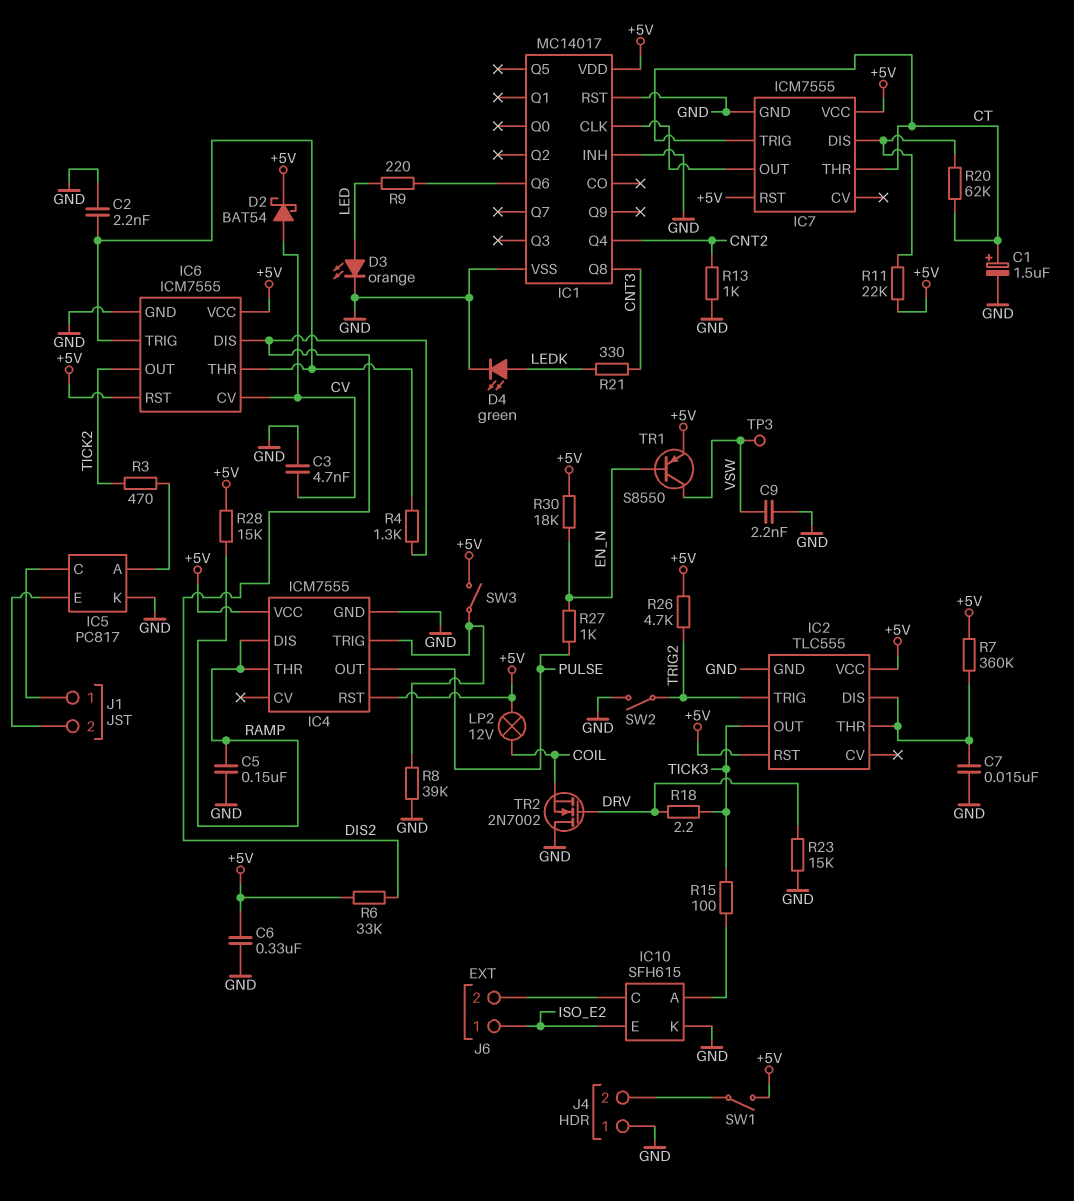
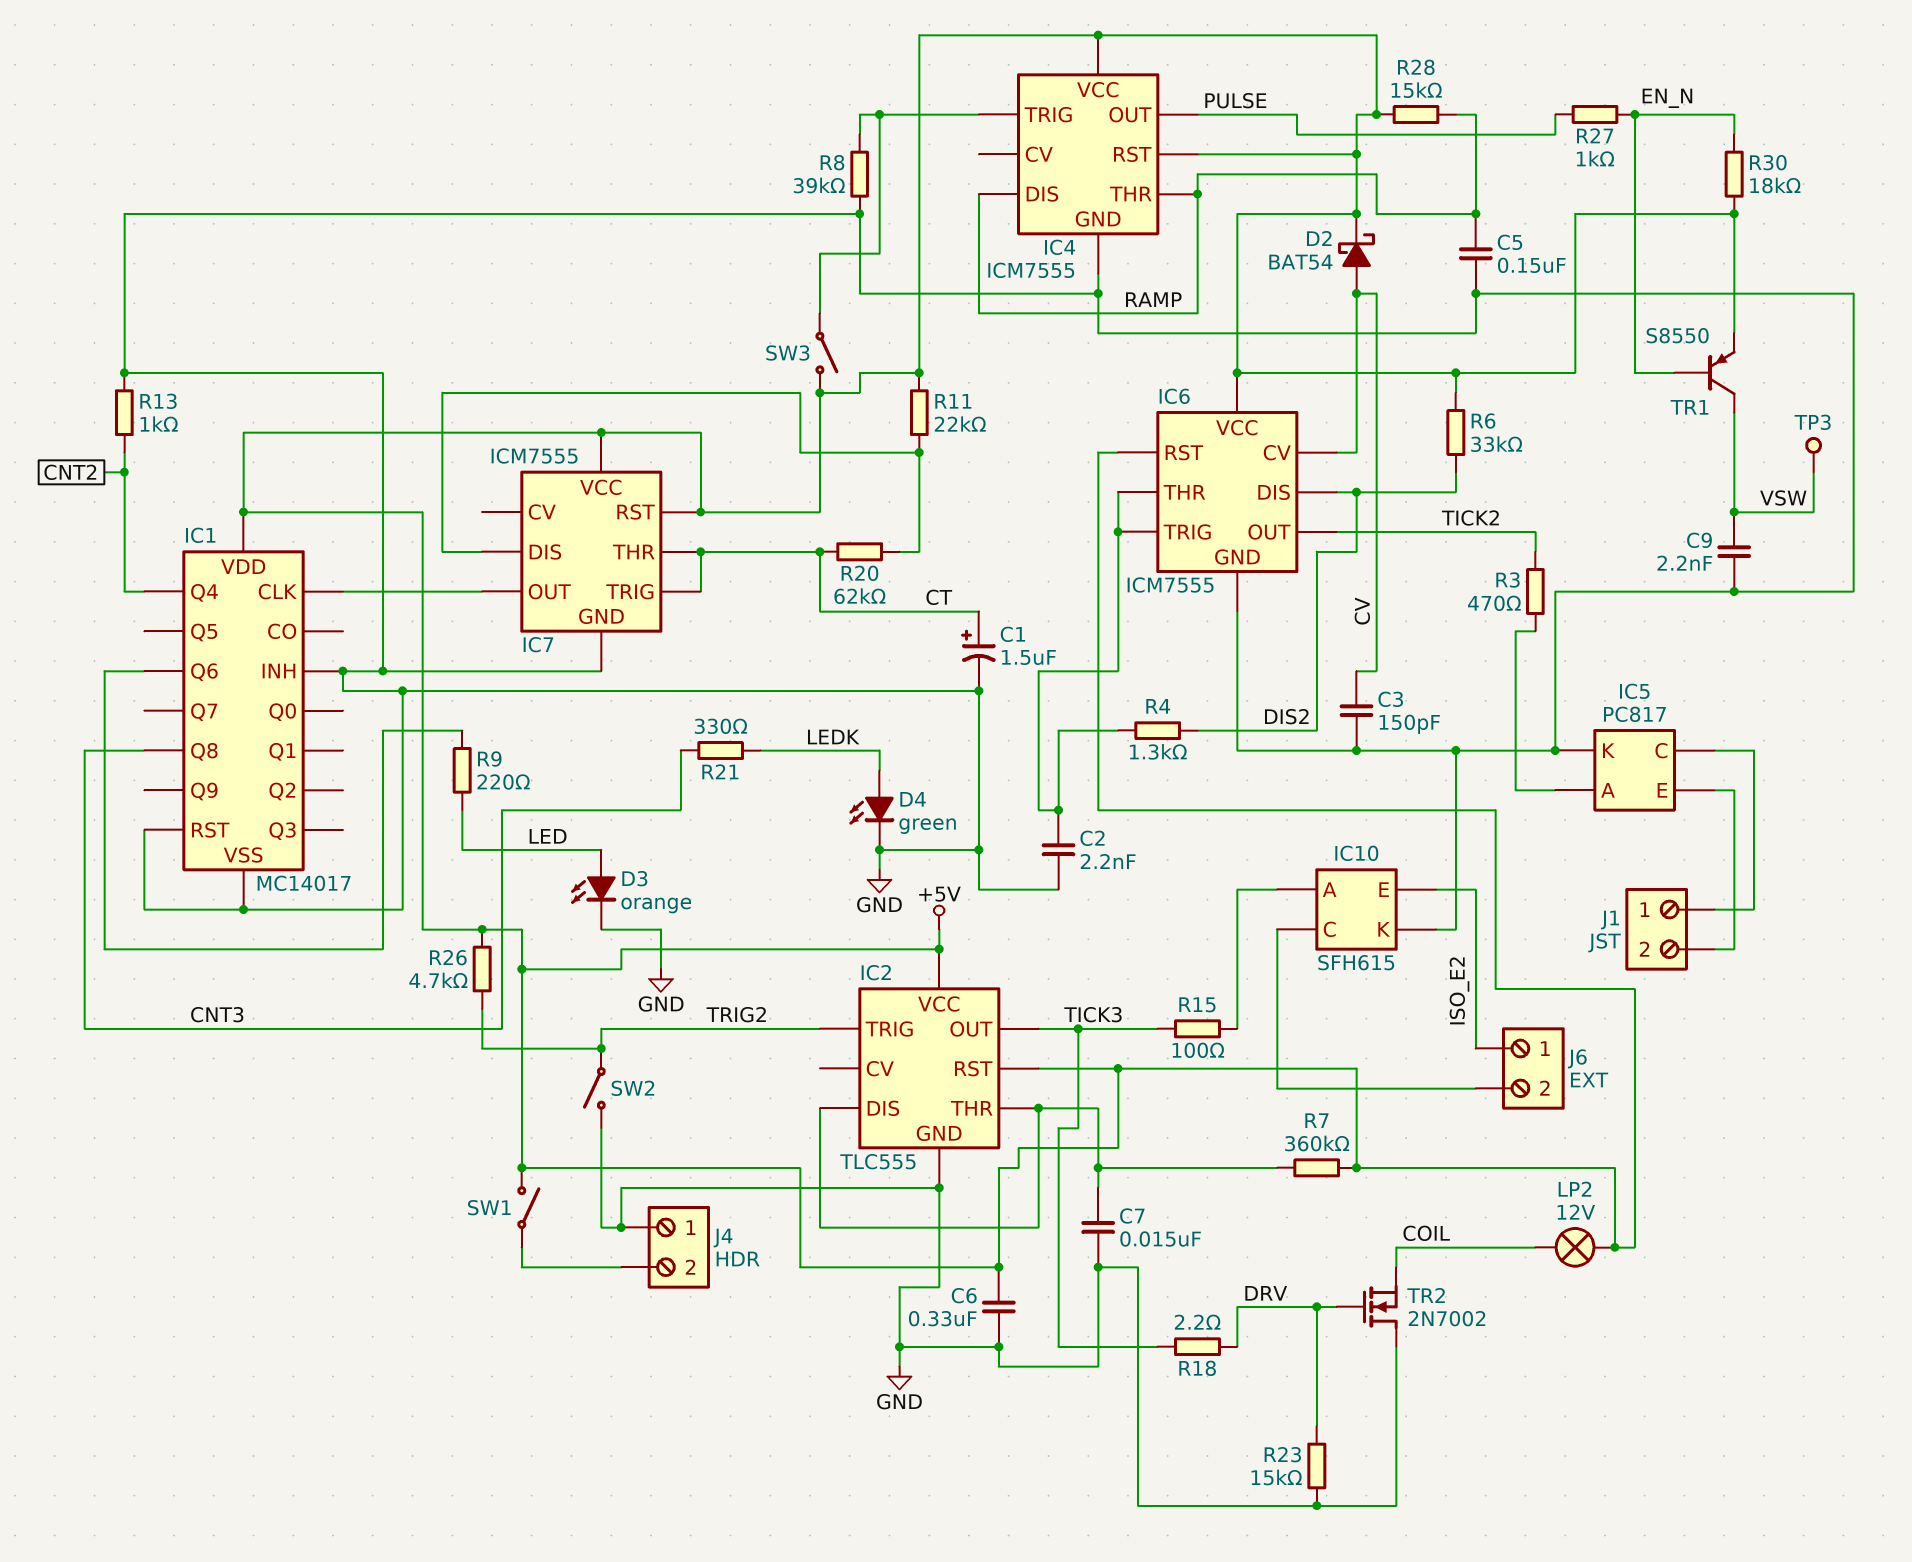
C3: 4.7nF (CV, GND) -> 150pF (CV, GND)

